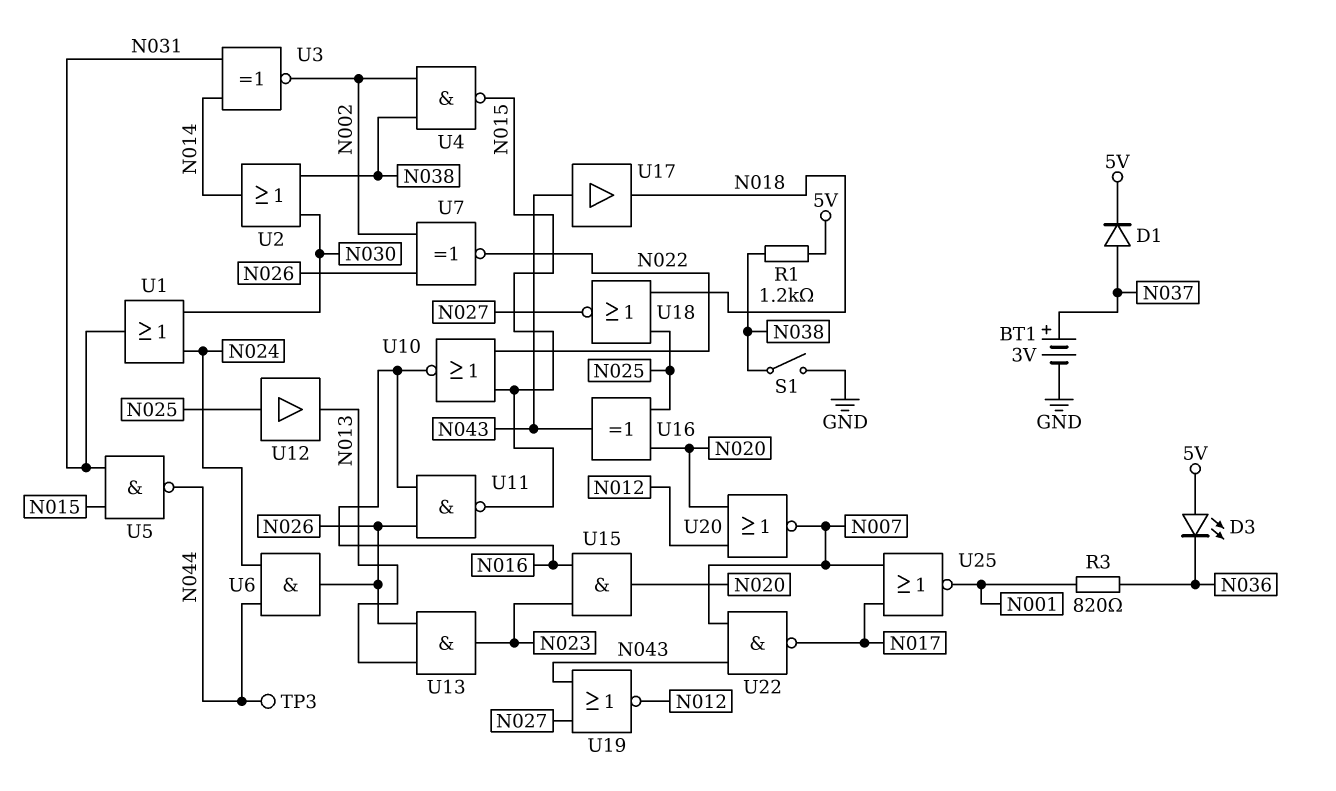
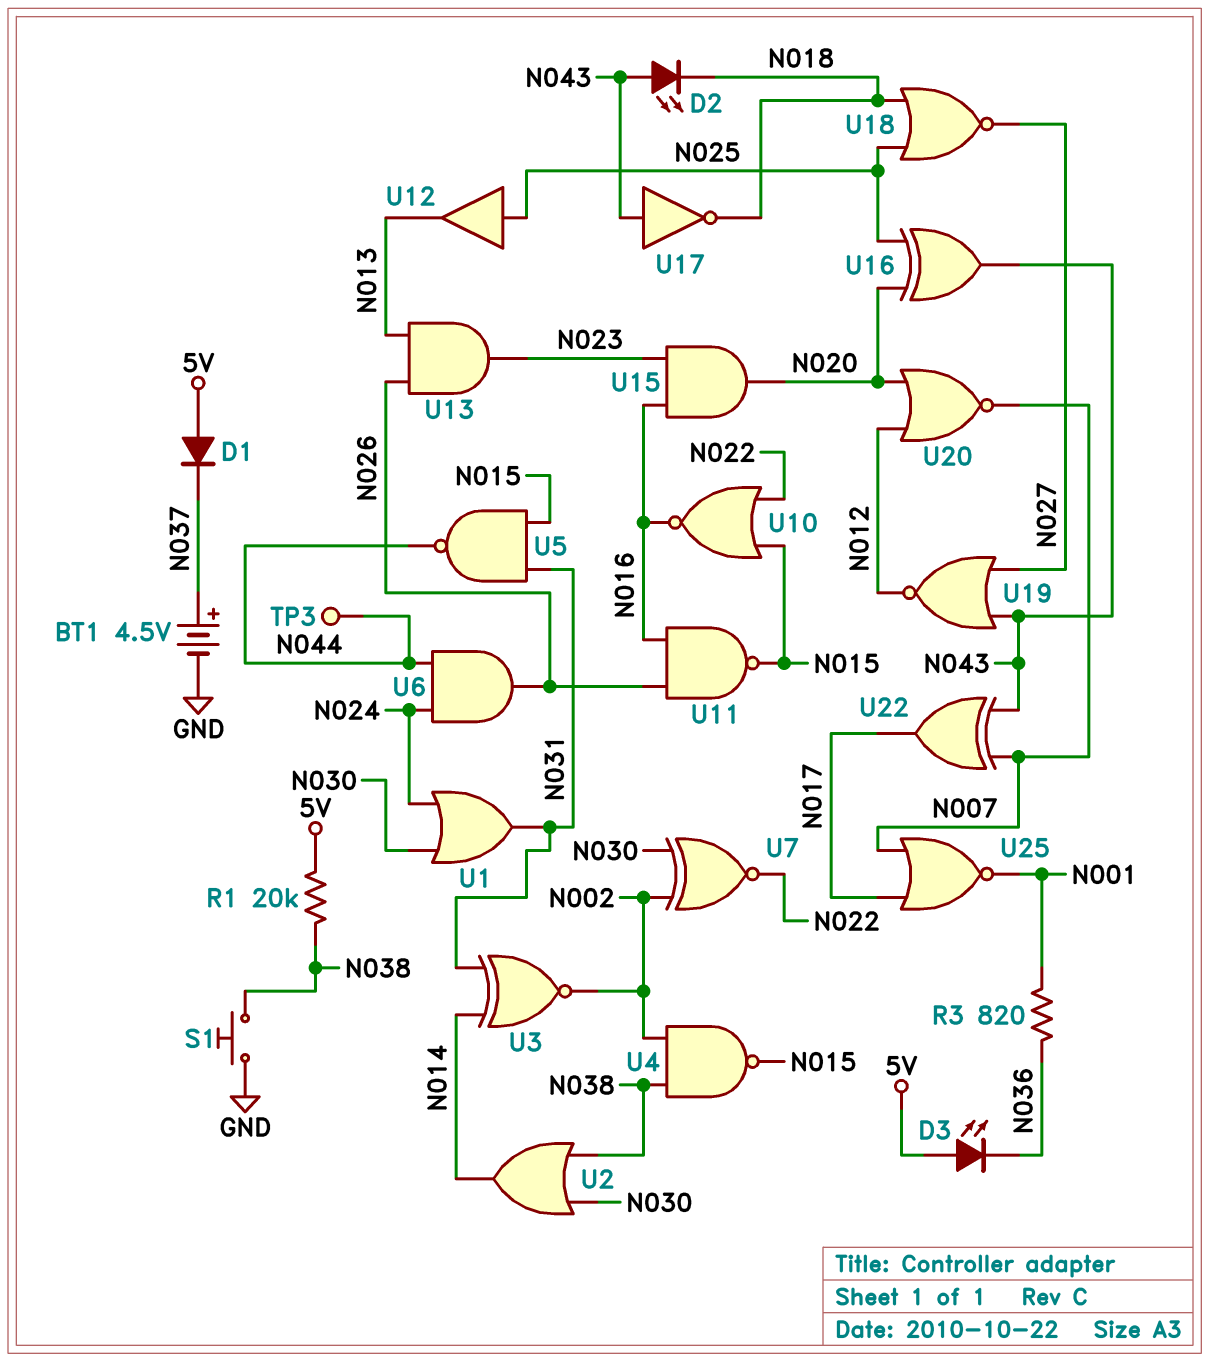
BT1: 3V (plus N037, minus GND) -> 4.5V (plus N037, minus GND)
D1: diode (A N037, K 5V) -> diode (A 5V, K N037)
D2: none -> LED (A N043, K N018)
R1: 1.2k (5V, N038) -> 20k (5V, N038)
S1: switch (GND, N038) -> button (GND, N038)
U7: XNOR (in N002, in N026, out N022) -> XNOR (in N002, in N030, out N022)
U17: buffer (in N043, out N018) -> NOT (in N043, out N018)
U22: NAND (in N007, in N043, out N017) -> XOR (in N007, in N043, out N017)

